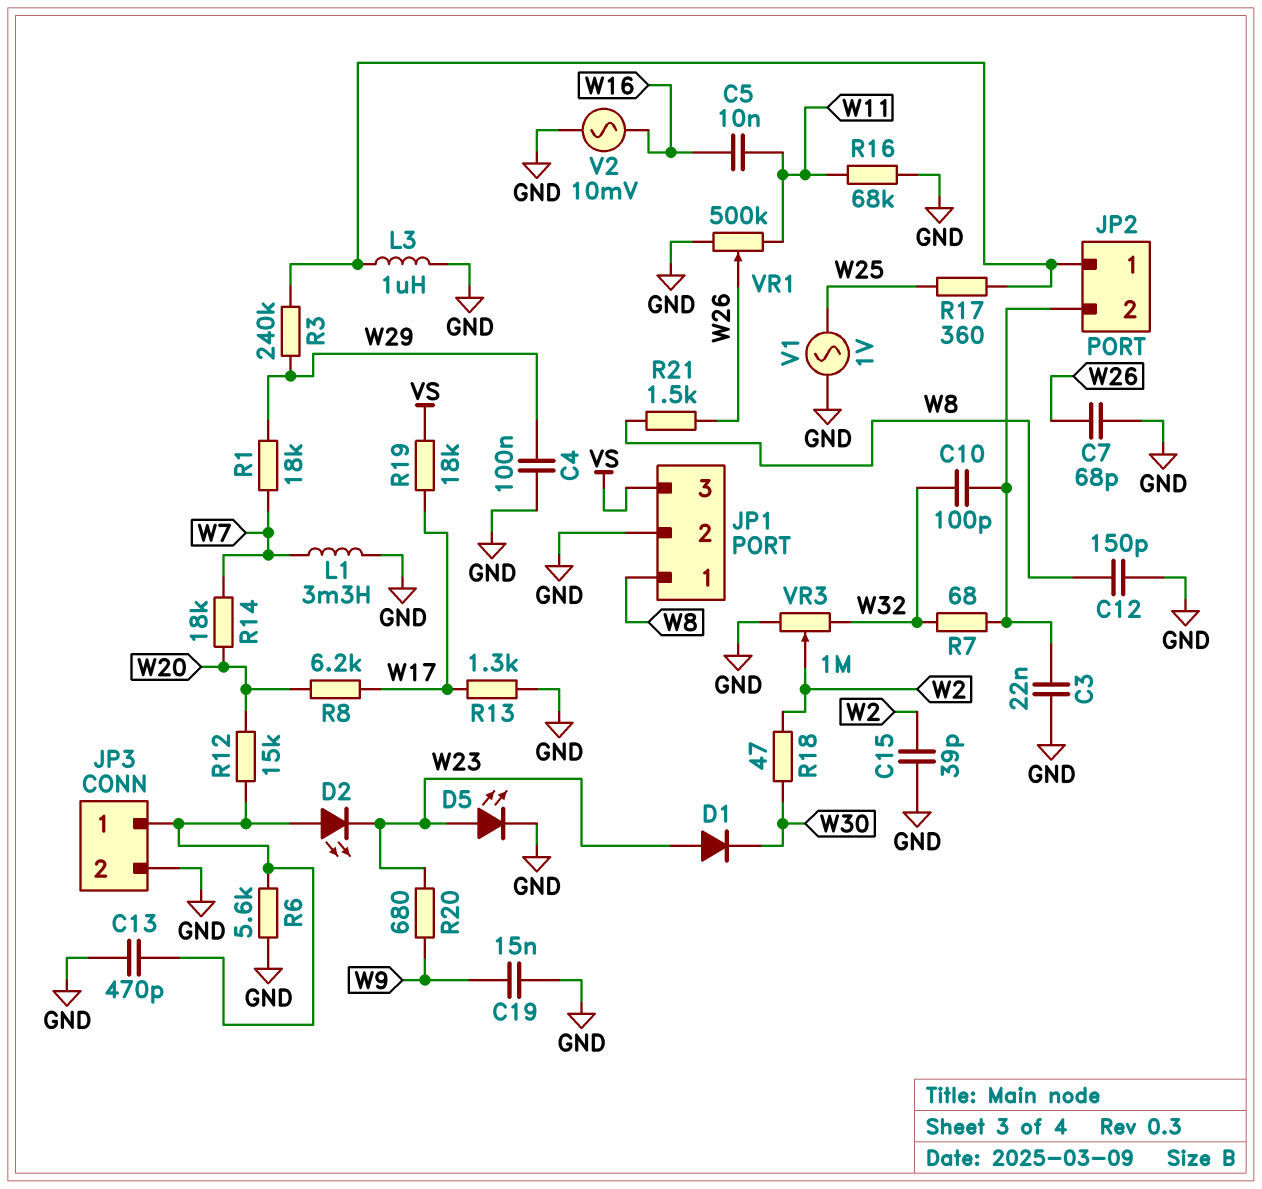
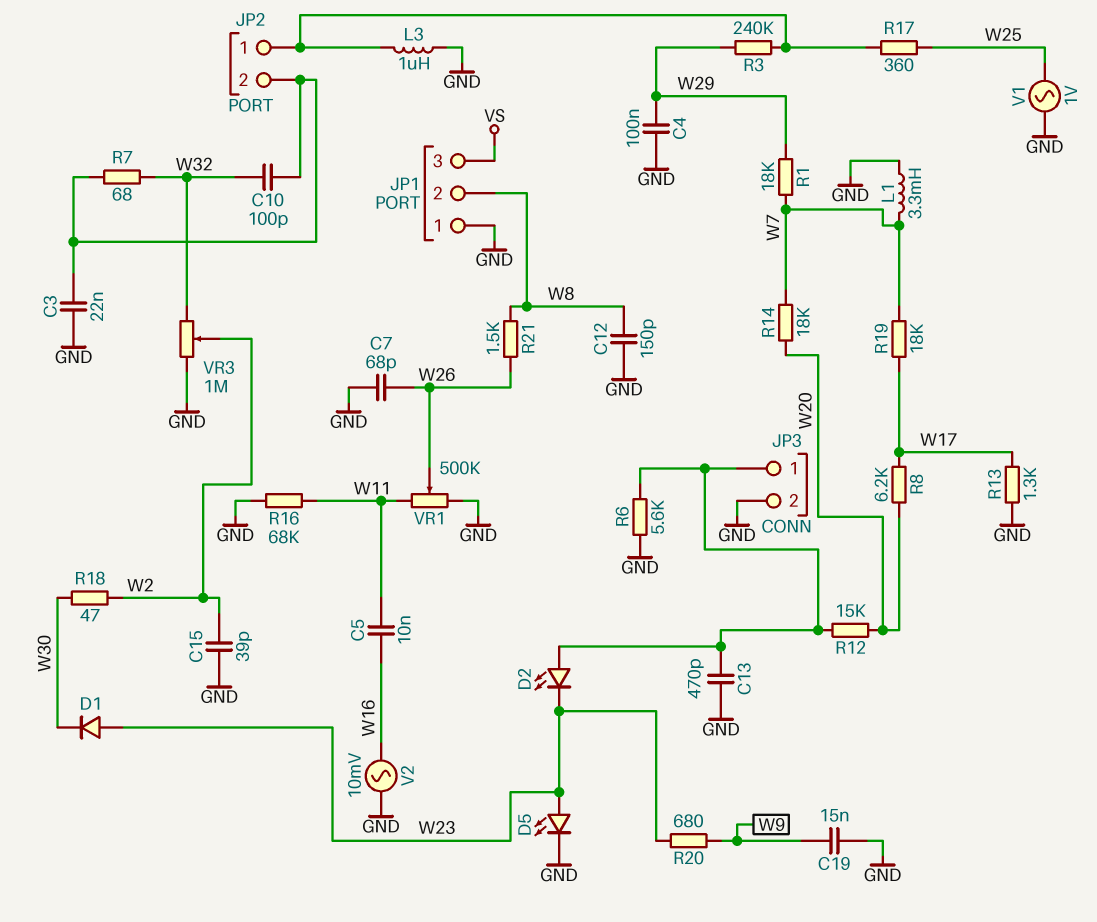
JP1 pin 1: W8 -> GND
JP1 pin 2: GND -> W8
R19: 18k (VS, W17) -> 18k (W7, W17)

